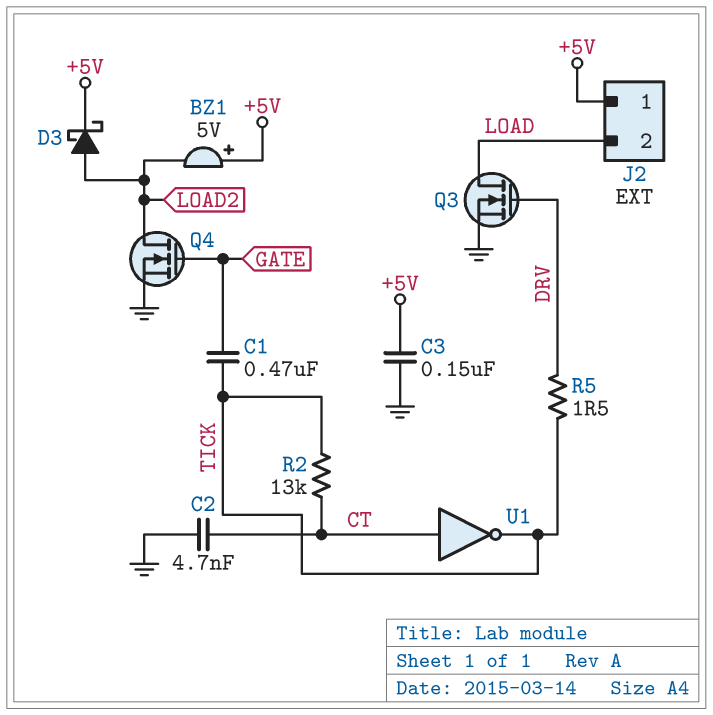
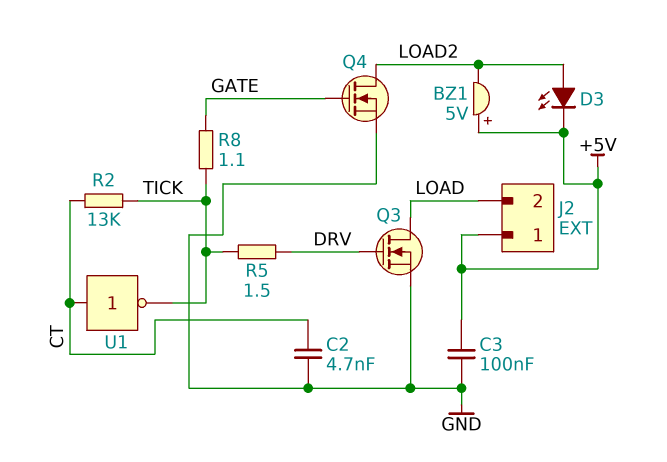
C1: 470nF (GATE, TICK) -> none
C3: 150nF (+5V, GND) -> 100nF (+5V, GND)
D3: schottky (A LOAD2, K +5V) -> LED (A LOAD2, K +5V)
R8: none -> 1.1 (GATE, TICK)

